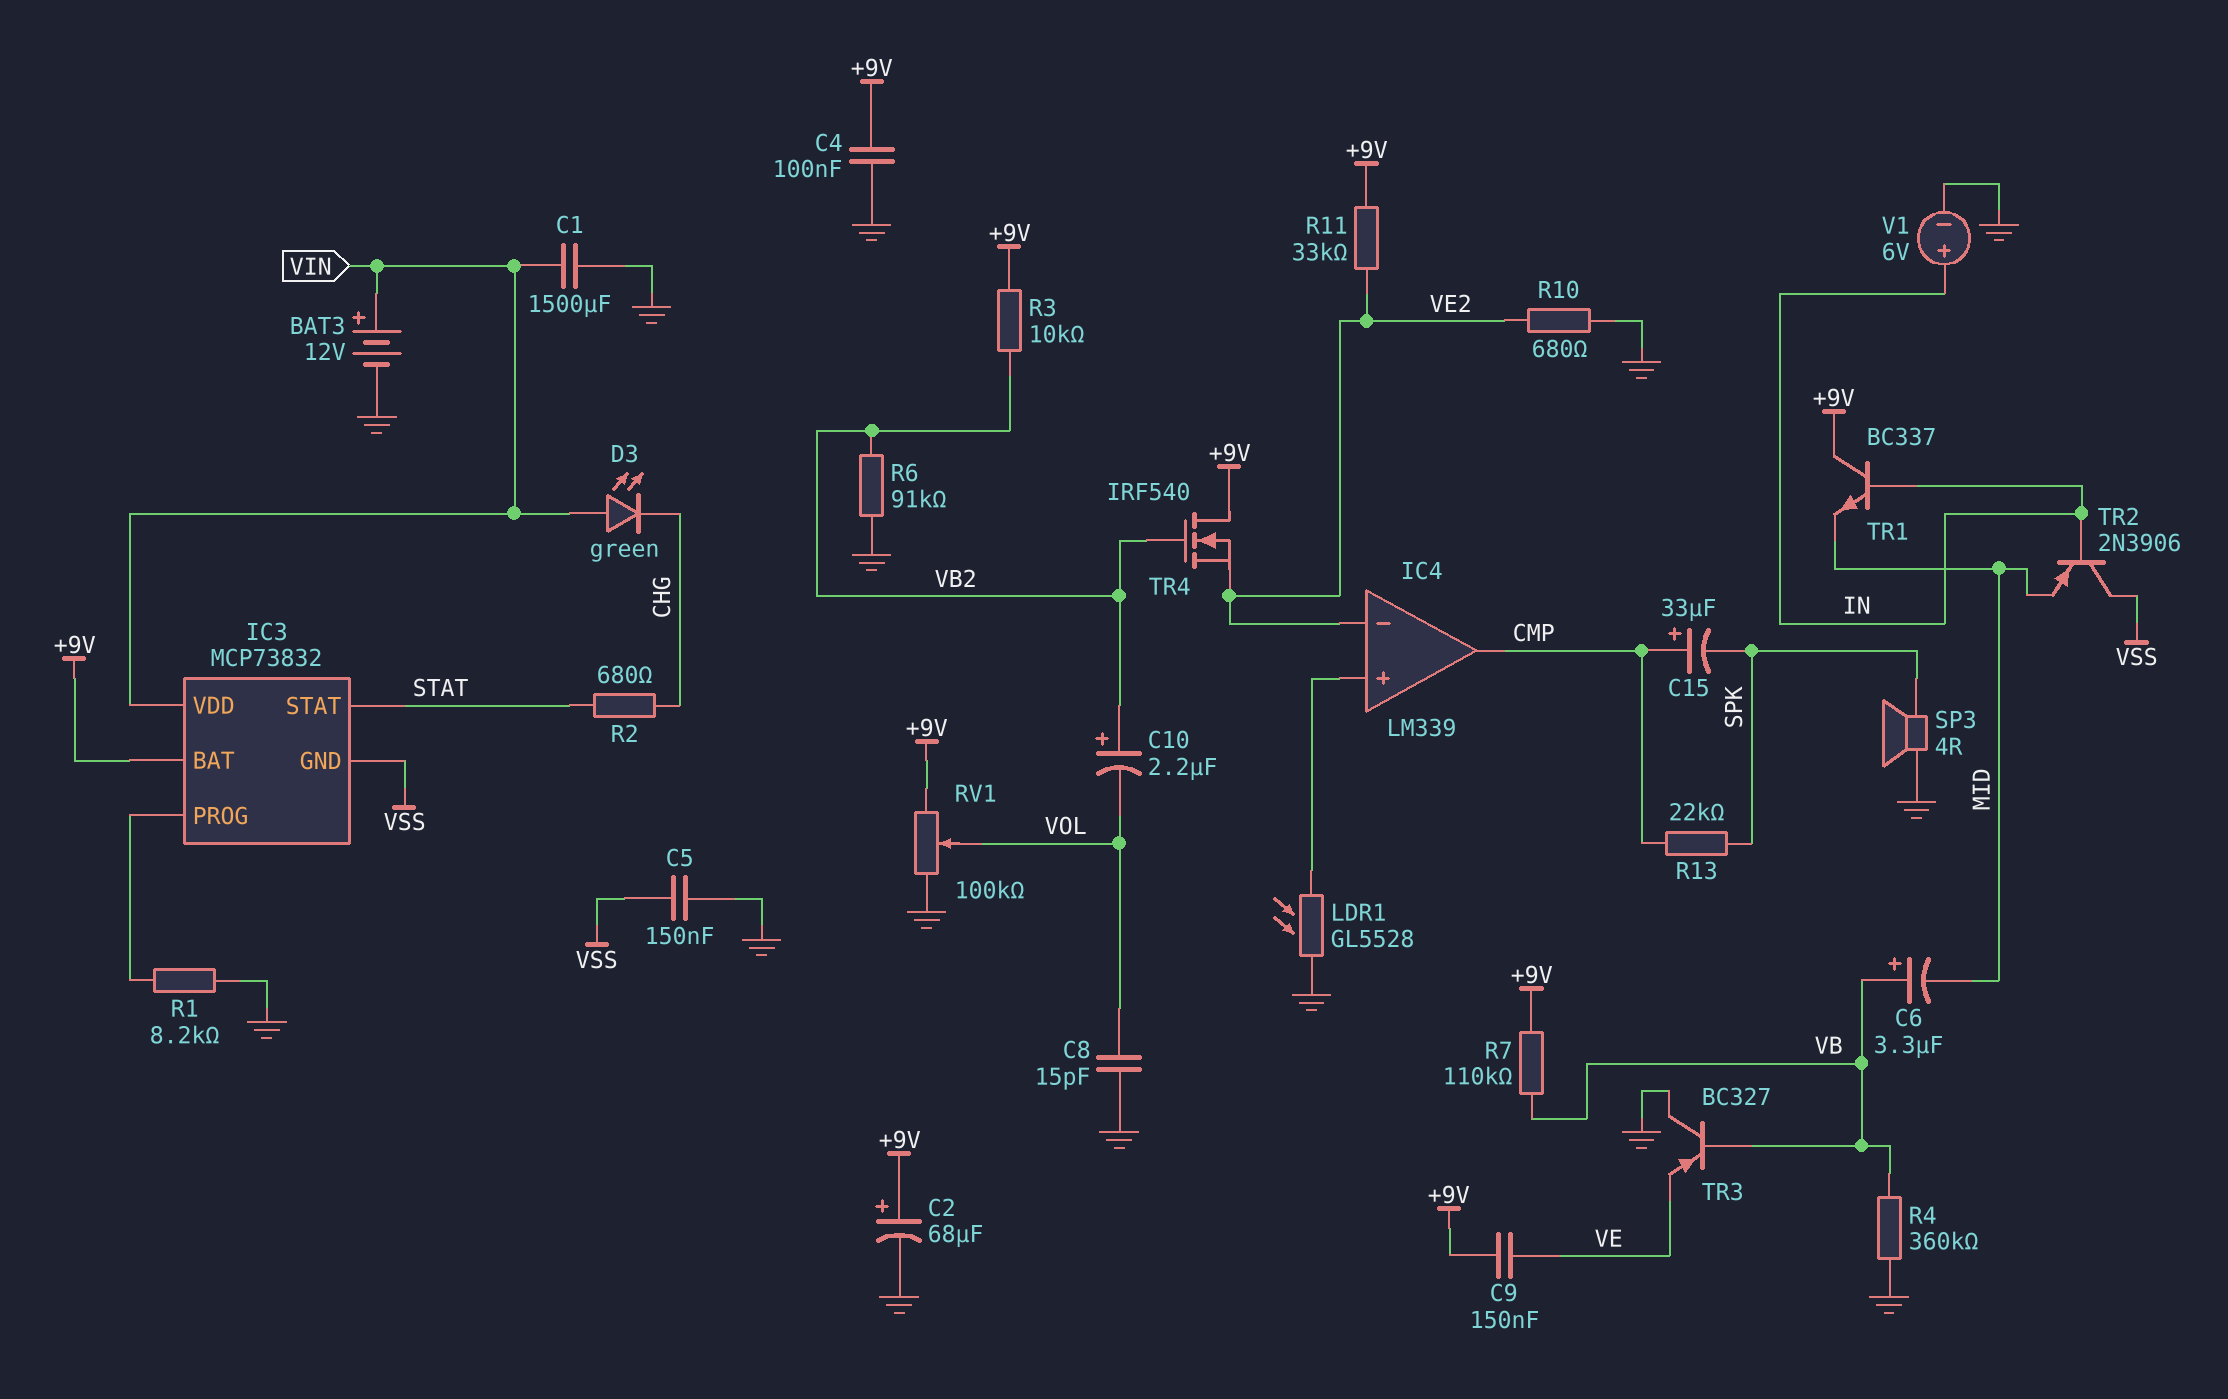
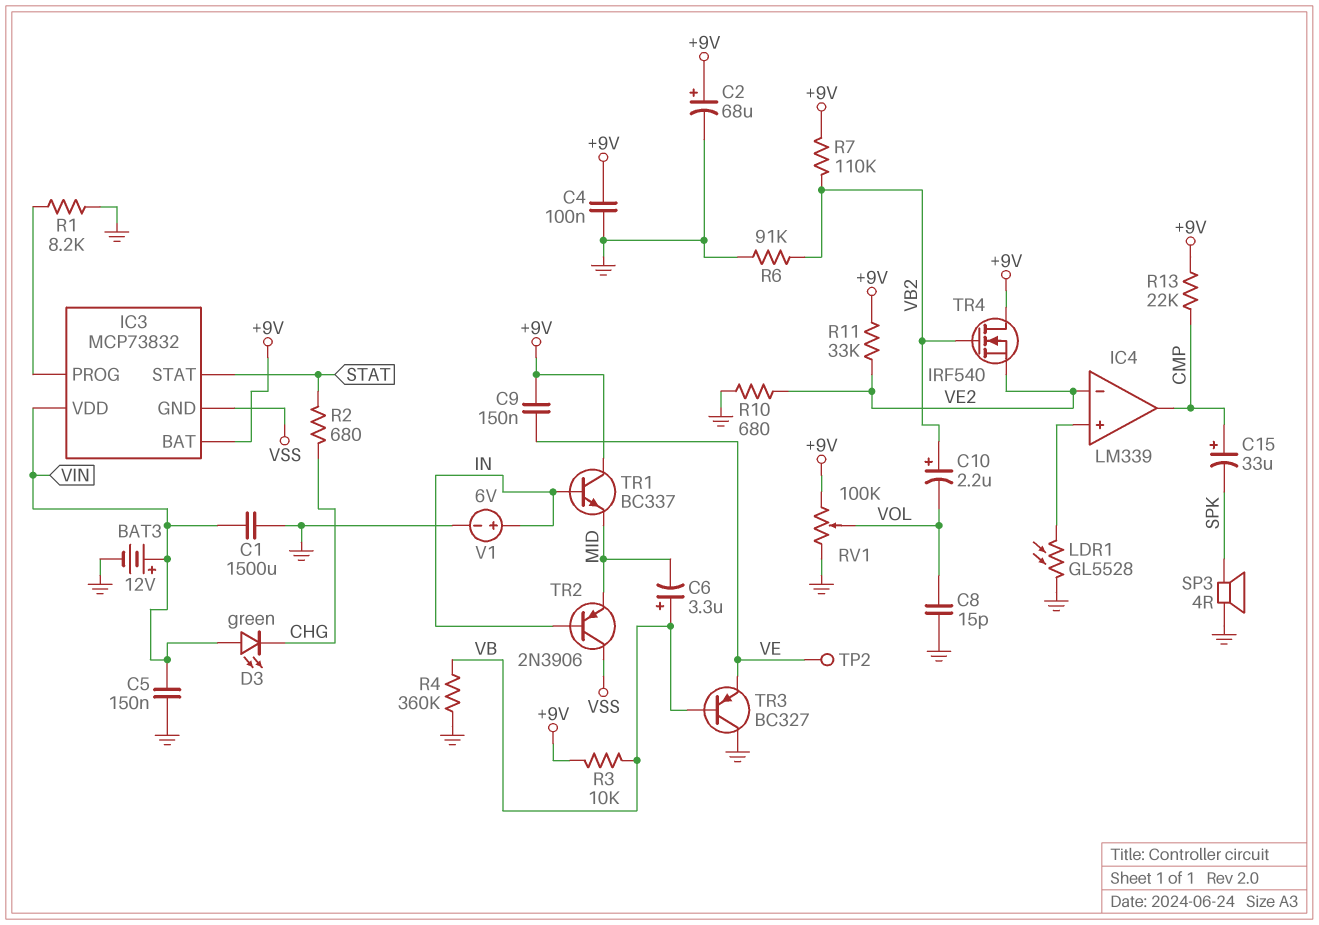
C5: 150nF (GND, VSS) -> 150nF (GND, VIN)
R3: 10k (+9V, VB2) -> 10k (+9V, VB)
R7: 110k (+9V, VB) -> 110k (+9V, VB2)
R13: 22k (CMP, SPK) -> 22k (+9V, CMP)
TP2: none -> test point (VE)

